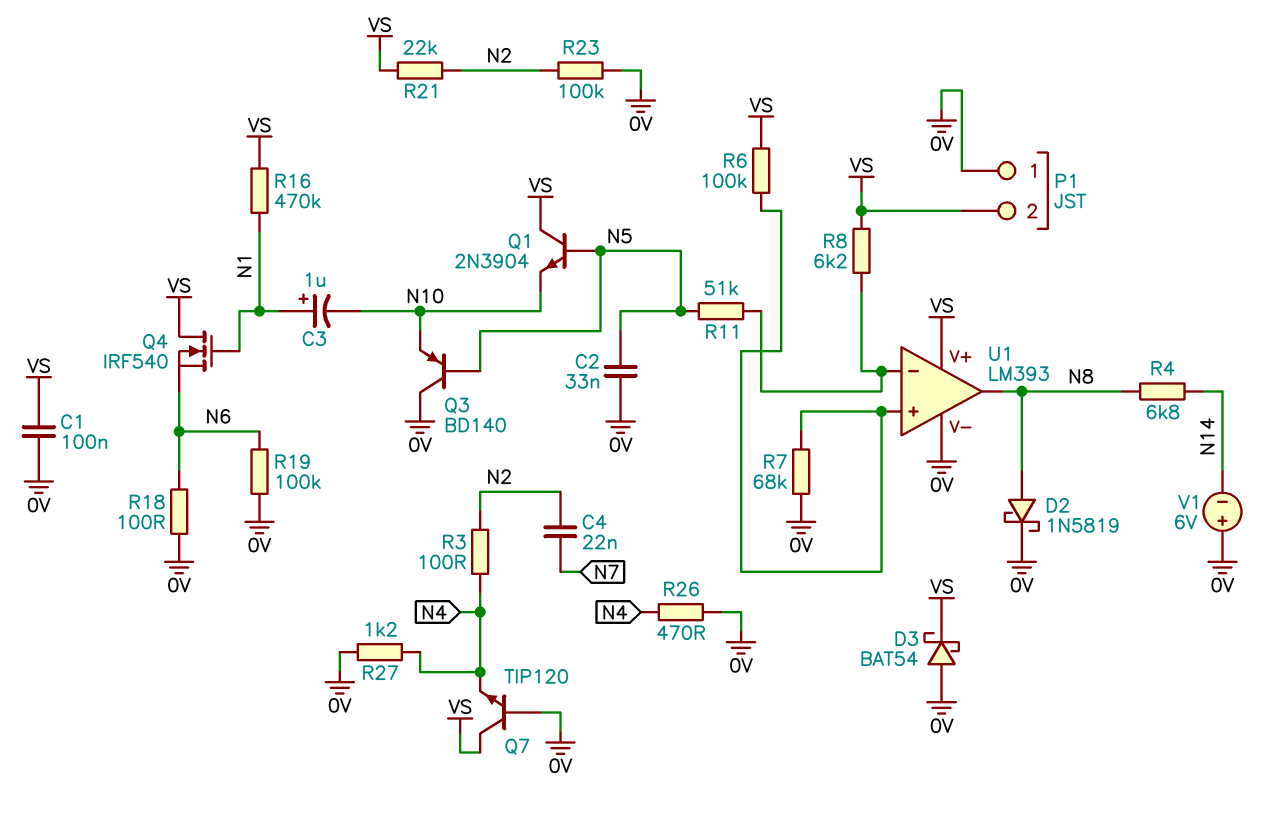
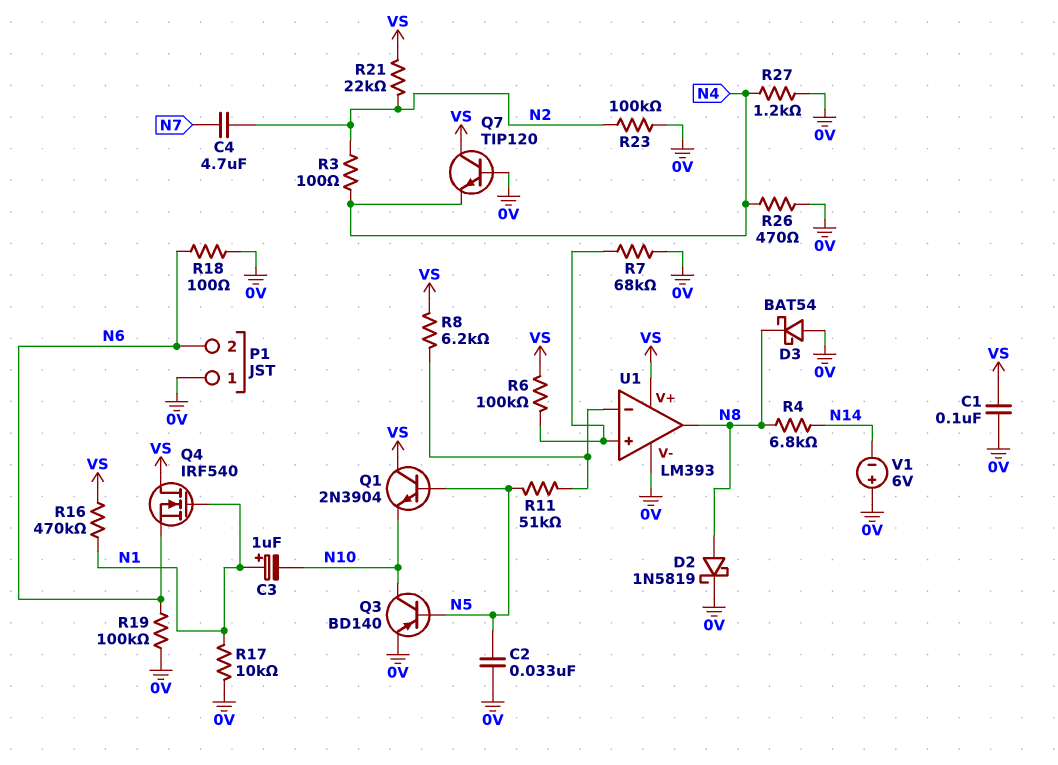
C4: 22nF (N2, N7) -> 4.7uF (N2, N7)
D3: schottky BAT54 (A 0V, K VS) -> schottky BAT54 (A 0V, K N8)
P1 pin 2: VS -> N6
Q3: PNP BD140 (B N5, C 0V, E N10) -> PNP BD140 (B N5, C N10, E 0V)
R17: none -> 10k (0V, N1)

